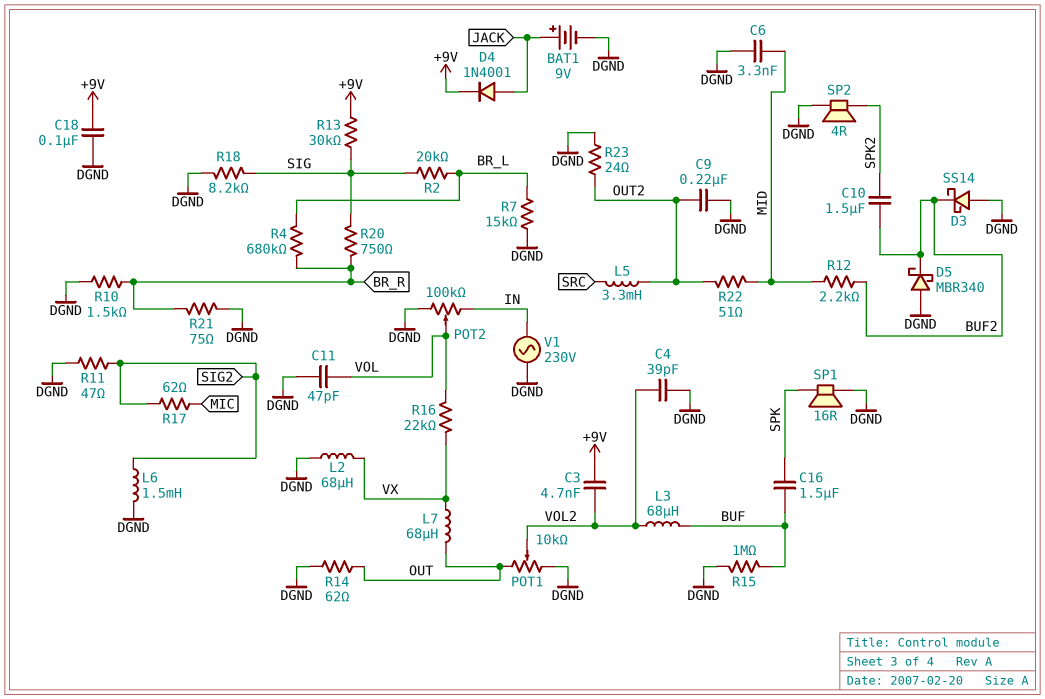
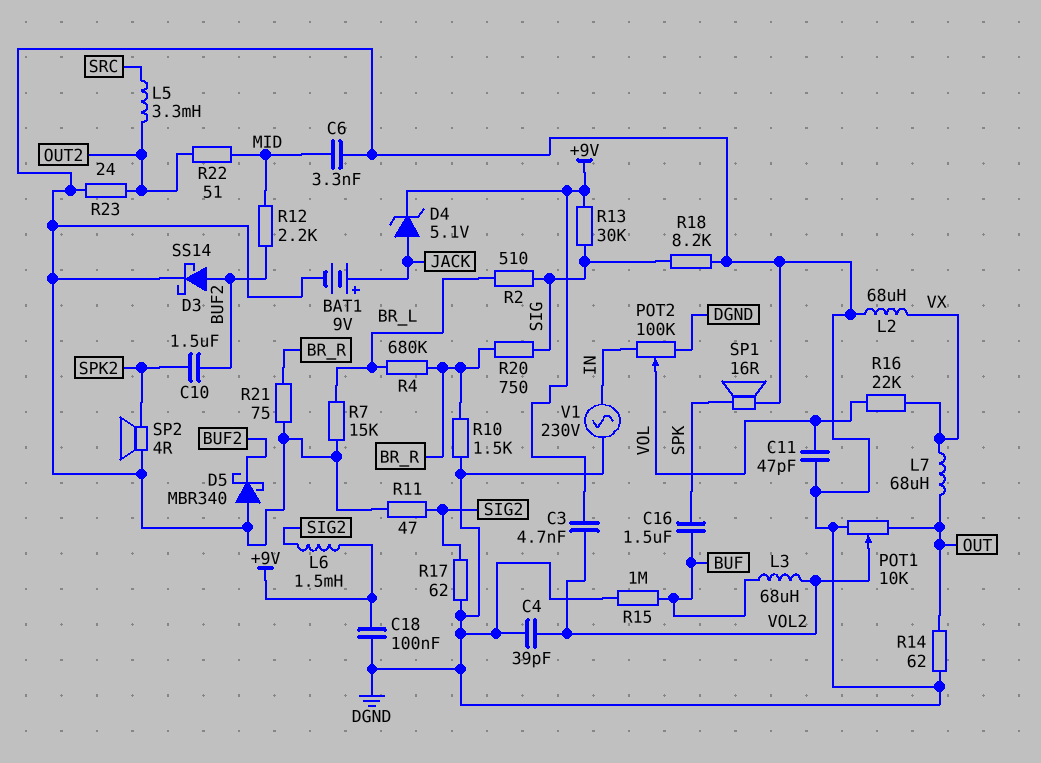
C9: 220nF (DGND, OUT2) -> none
D3: schottky SS14 (A DGND, K BUF2) -> schottky SS14 (A BUF2, K DGND)
D4: diode 1N4001 (A JACK, K +9V) -> zener 5.1V (A JACK, K +9V)
L6: 1.5mH (DGND, SIG2) -> 1.5mH (+9V, SIG2)
R2: 20k (BR_L, SIG) -> 510 (BR_L, SIG)
R17: 62 (MIC, SIG2) -> 62 (DGND, SIG2)

